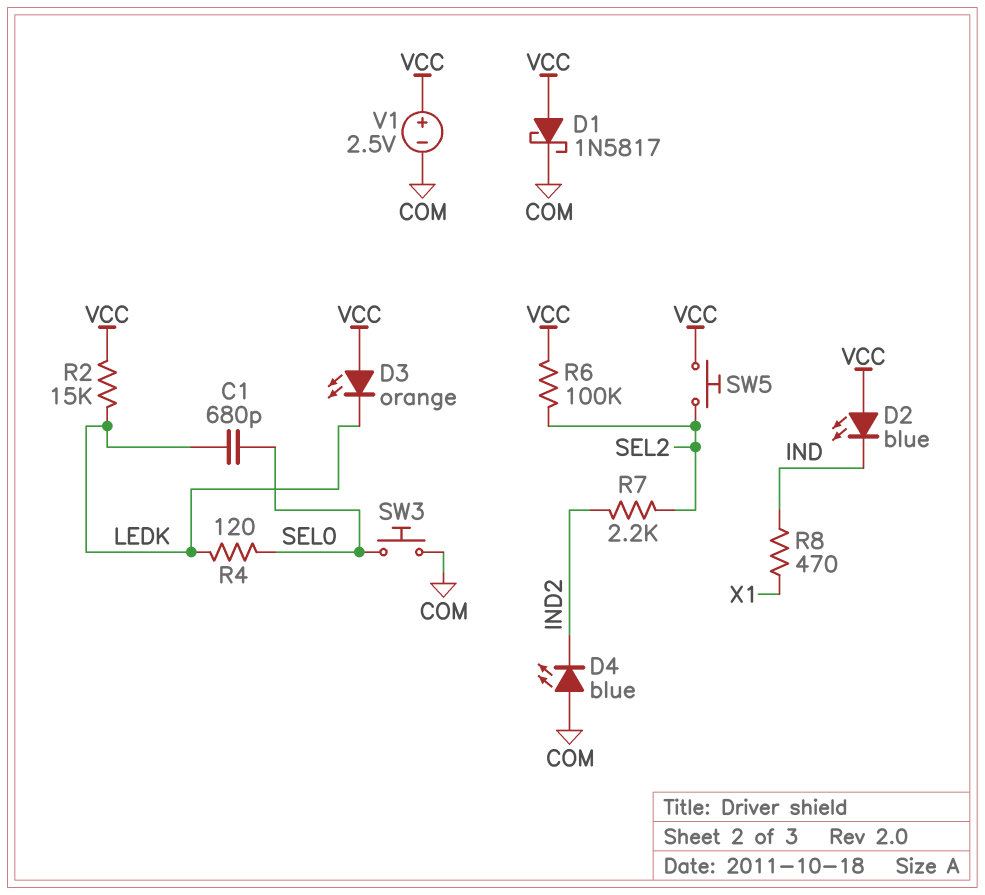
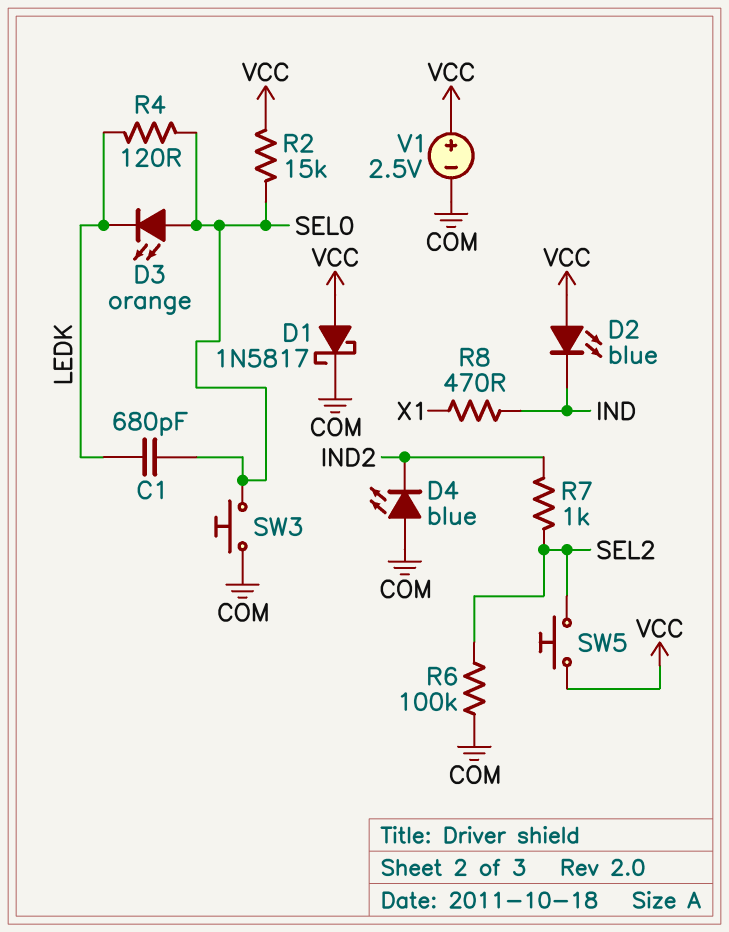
D3: LED orange (A VCC, K LEDK) -> LED orange (A SEL0, K LEDK)
R2: 15k (LEDK, VCC) -> 15k (SEL0, VCC)
R6: 100k (SEL2, VCC) -> 100k (COM, SEL2)
R7: 2.2k (IND2, SEL2) -> 1k (IND2, SEL2)

